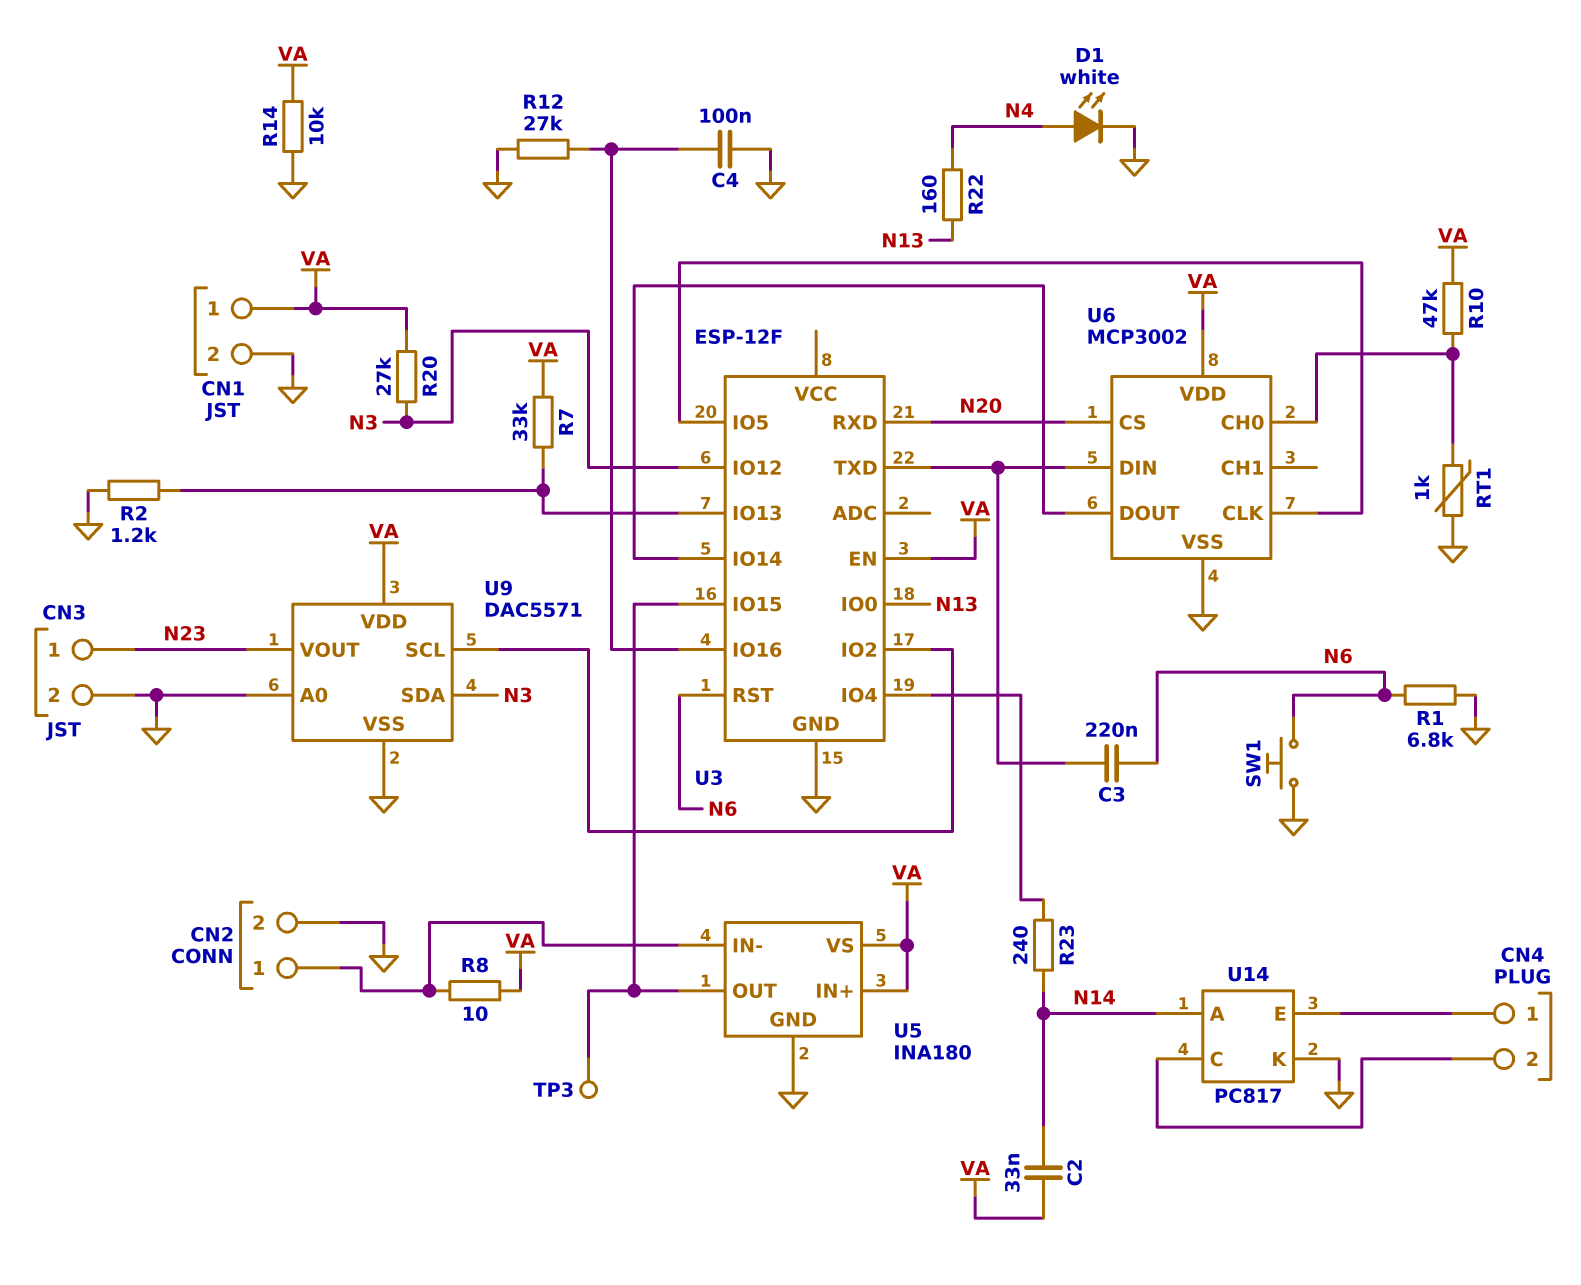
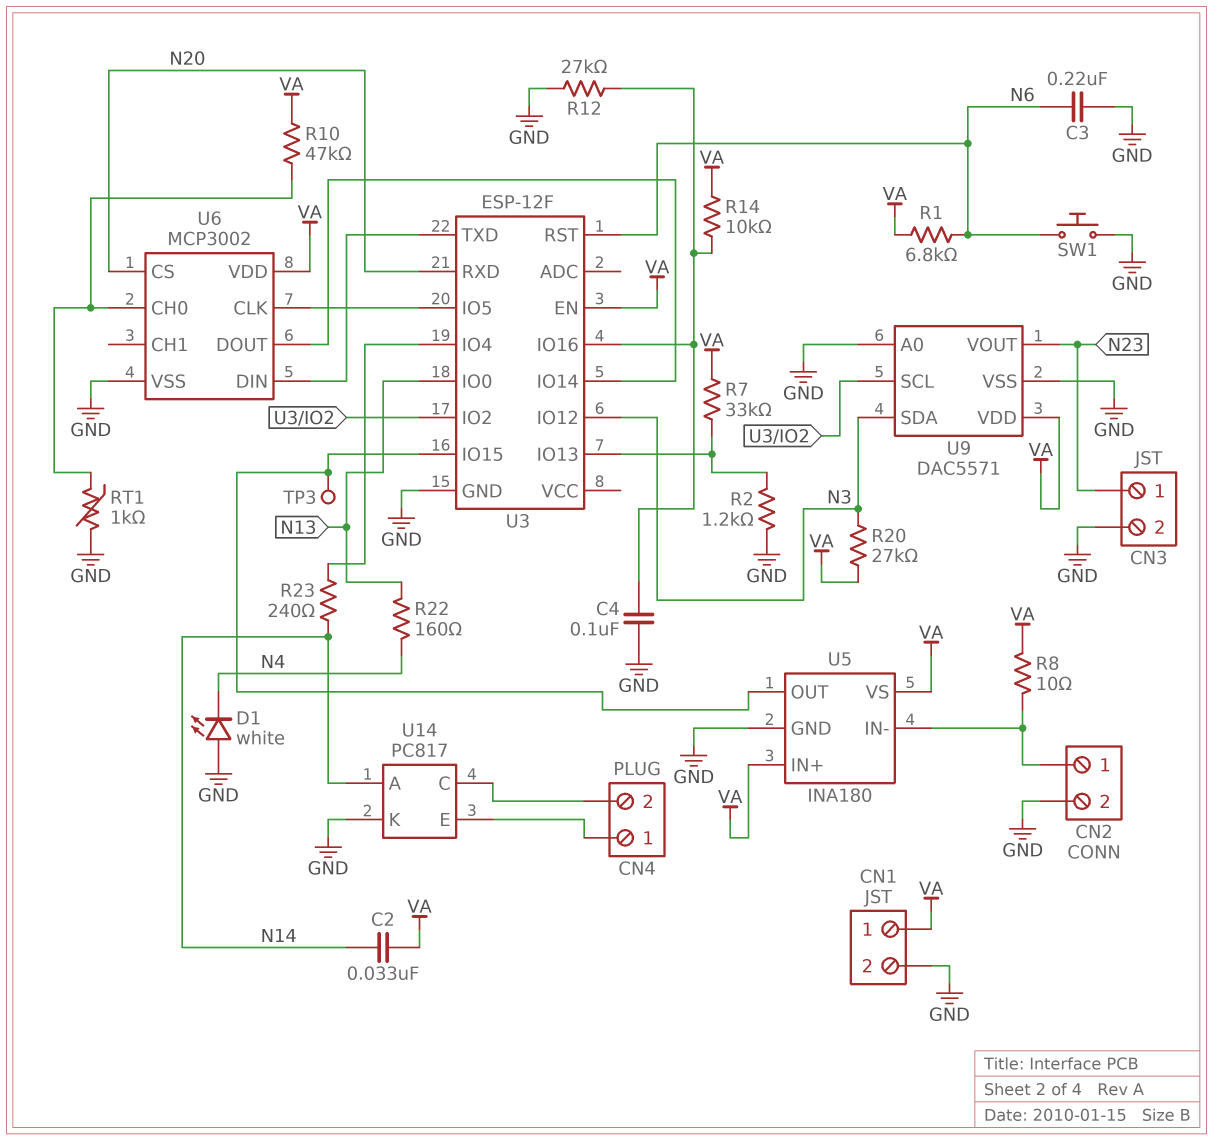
C3: 220nF (N6, U3/TXD) -> 220nF (GND, N6)
D1: LED white (A N4, K GND) -> LED white (A GND, K N4)
R1: 6.8k (GND, N6) -> 6.8k (N6, VA)
R14: 10k (GND, VA) -> 10k (U3/IO16, VA)

